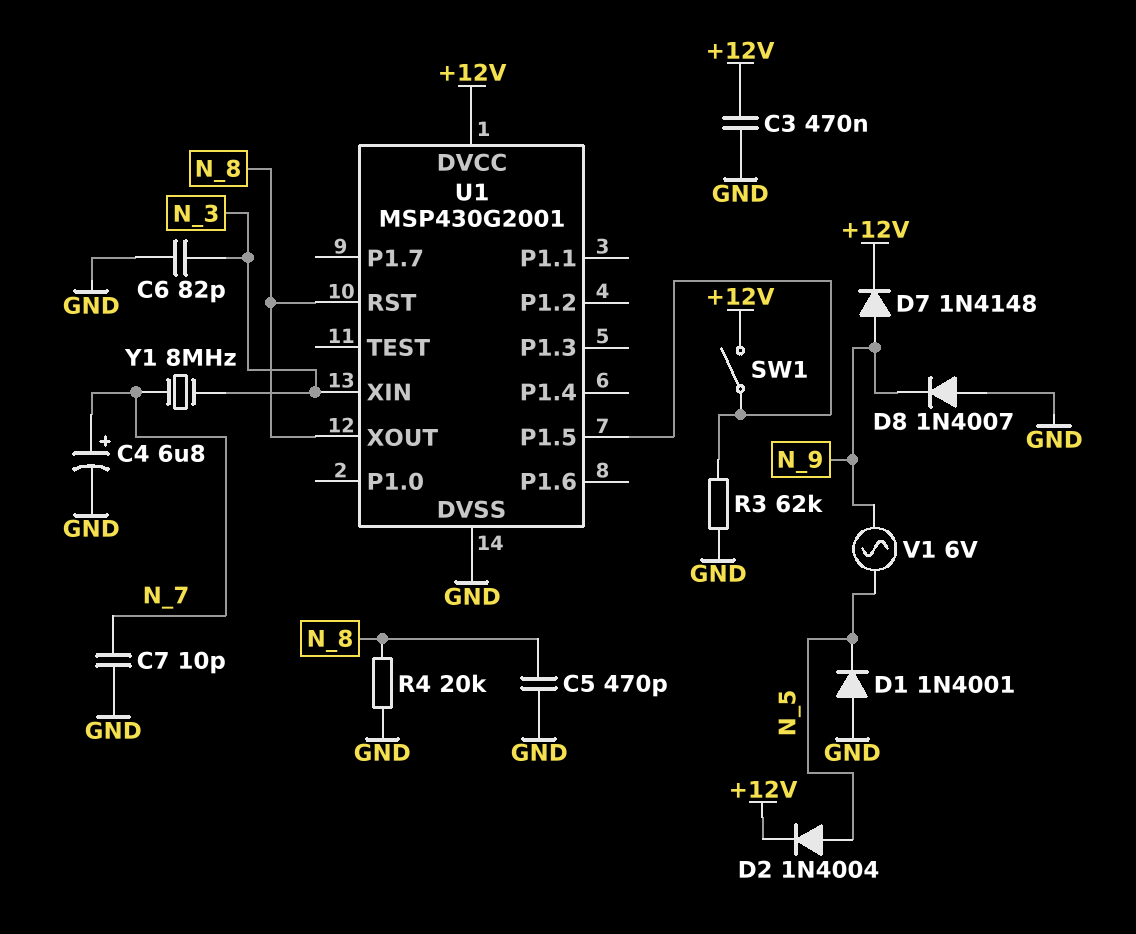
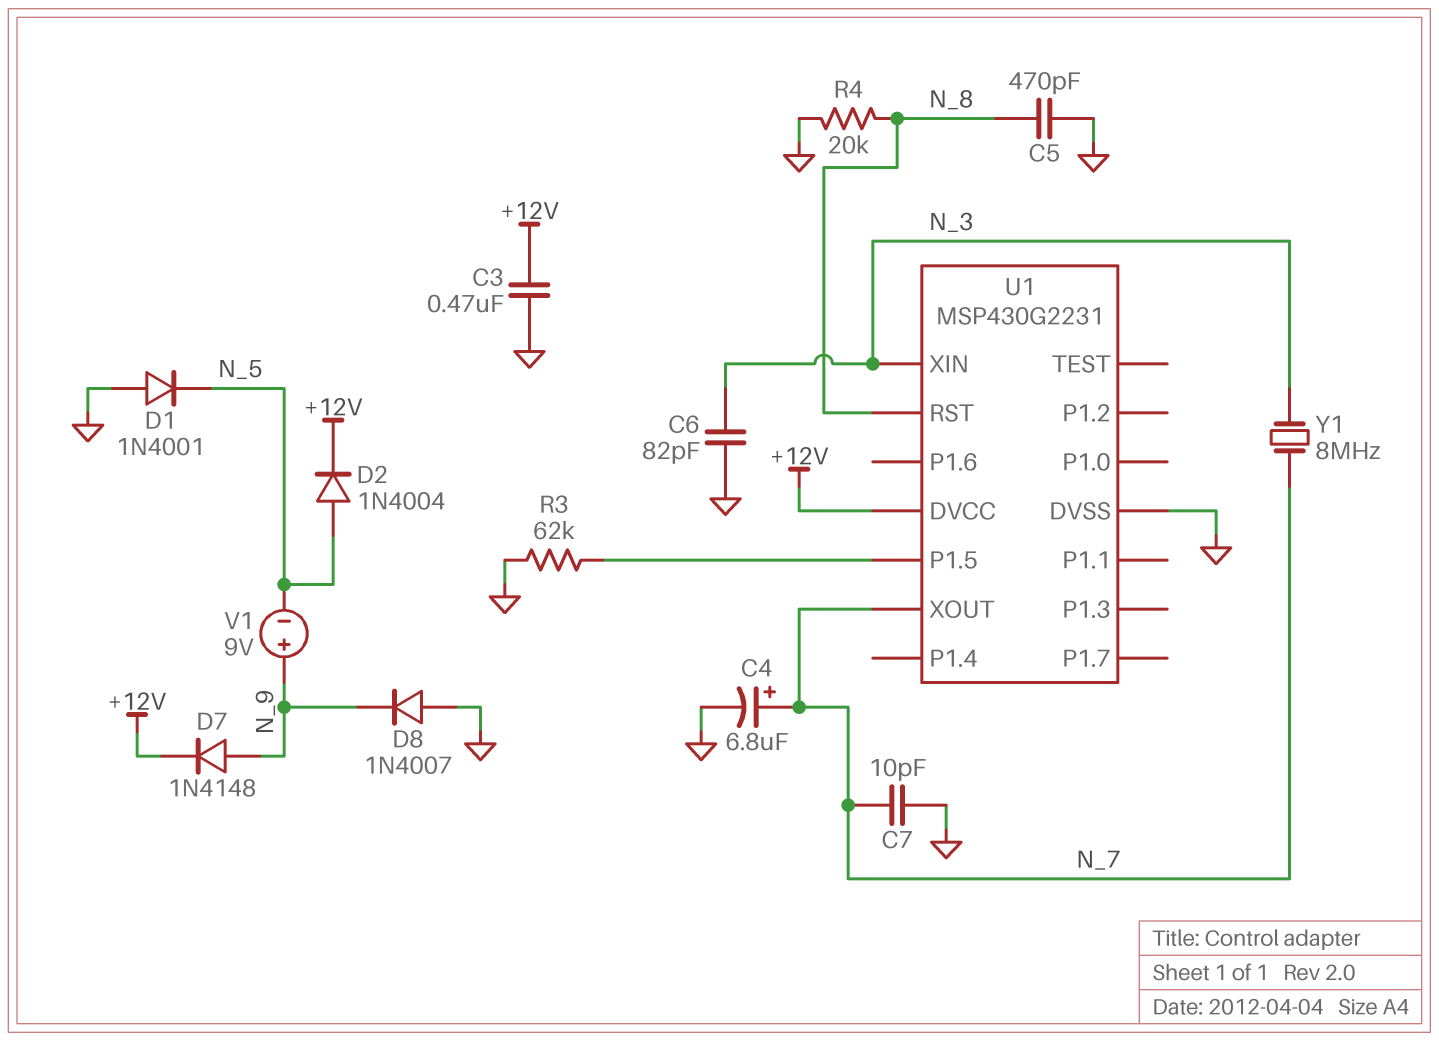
SW1: switch (+12V, U1/P1.5) -> none
U1: MSP430G2001 -> MSP430G2231
U1 pin XOUT: N_8 -> N_7
V1: AC 6V (N_5, N_9) -> 9V (plus N_9, minus N_5)

